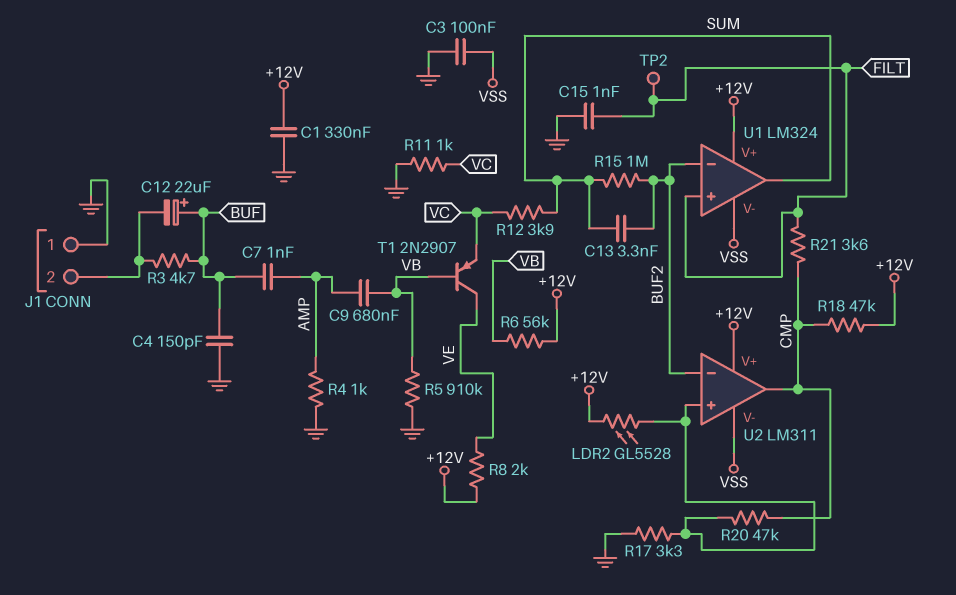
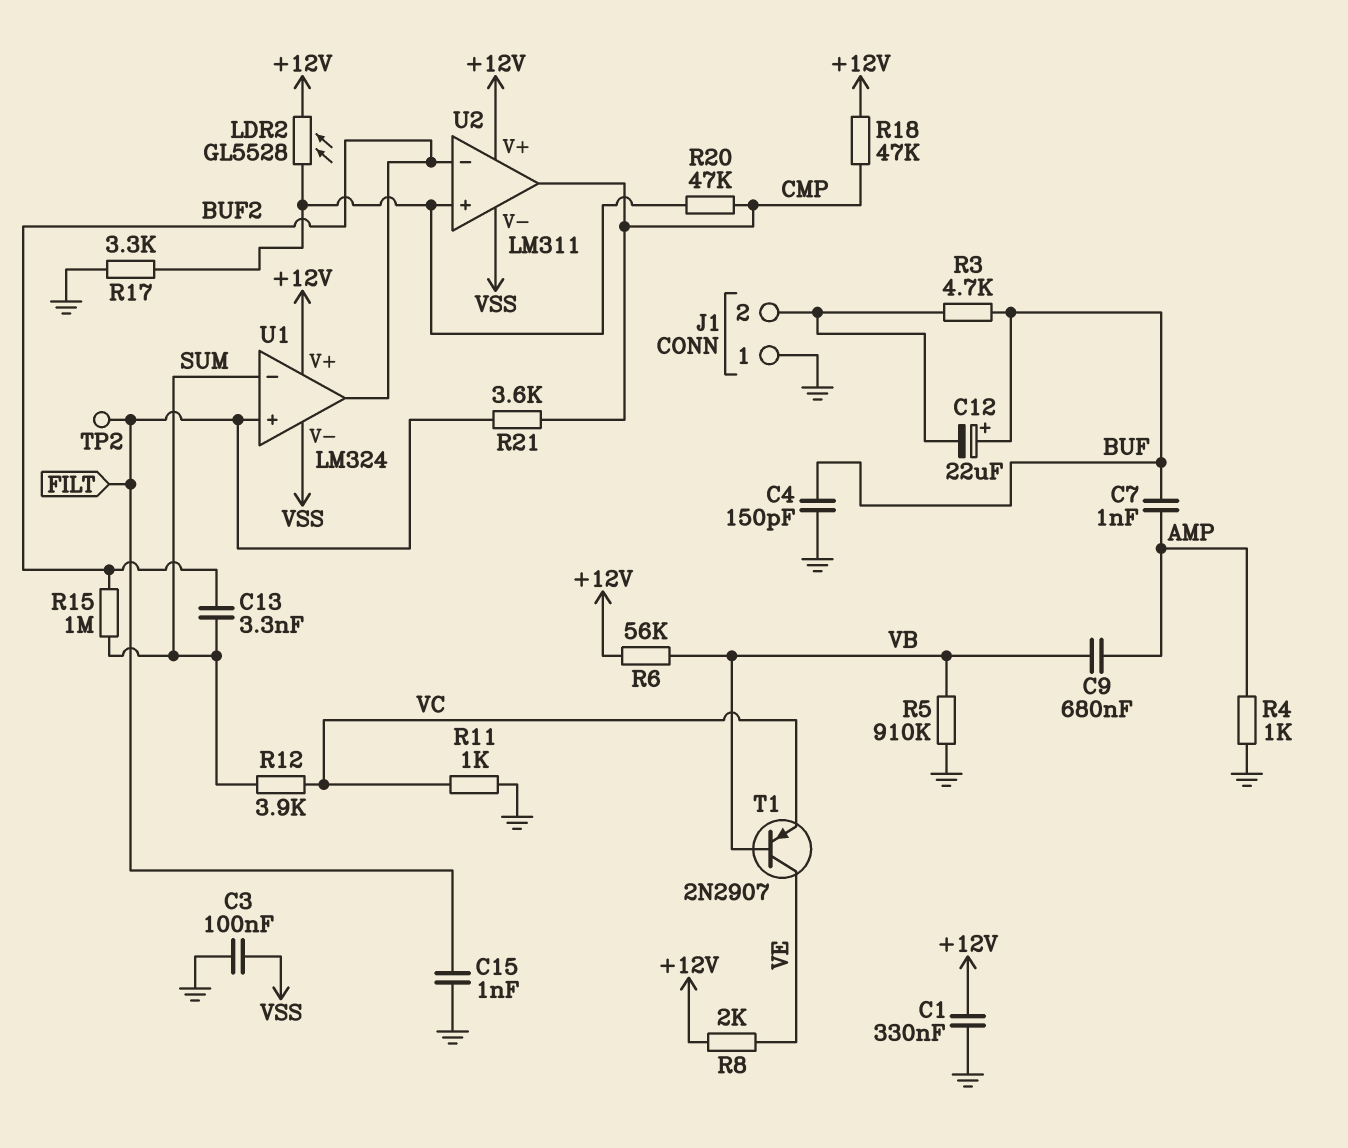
U1 pin in-: BUF2 -> SUM
U1 pin out: SUM -> BUF2

